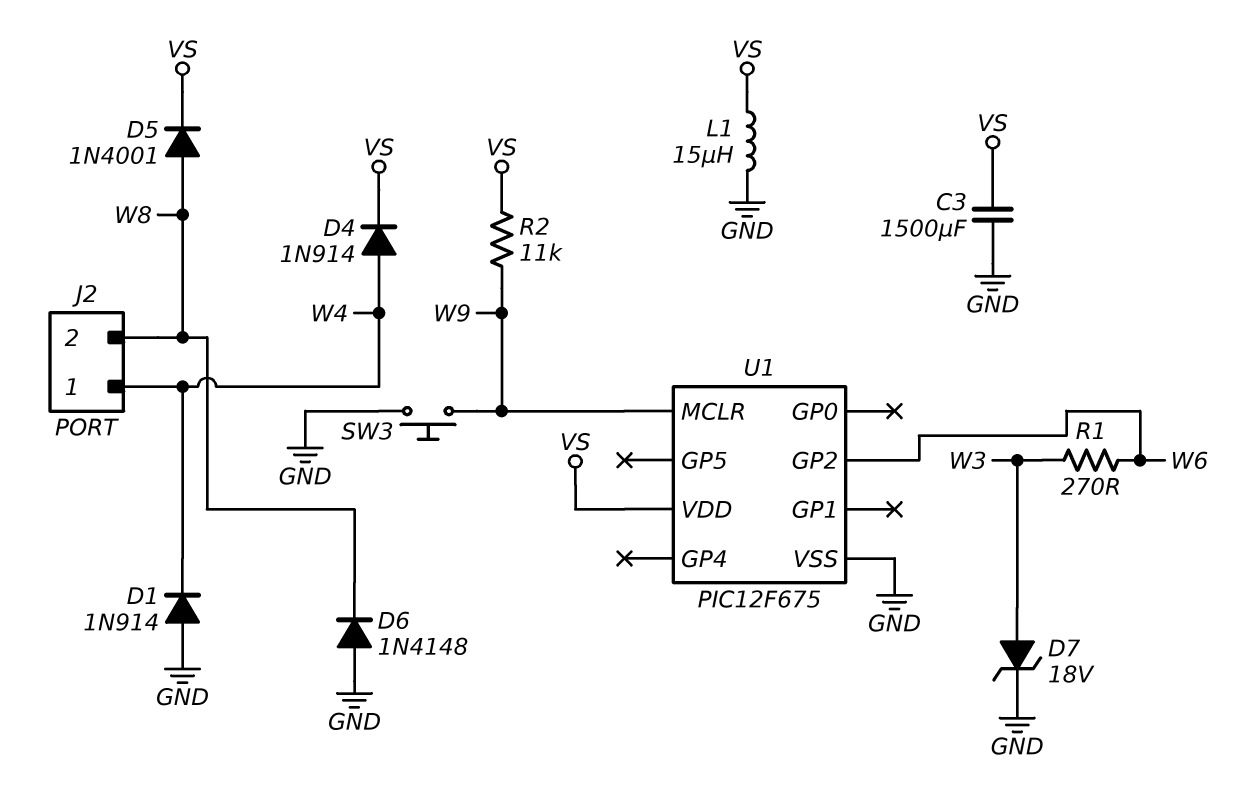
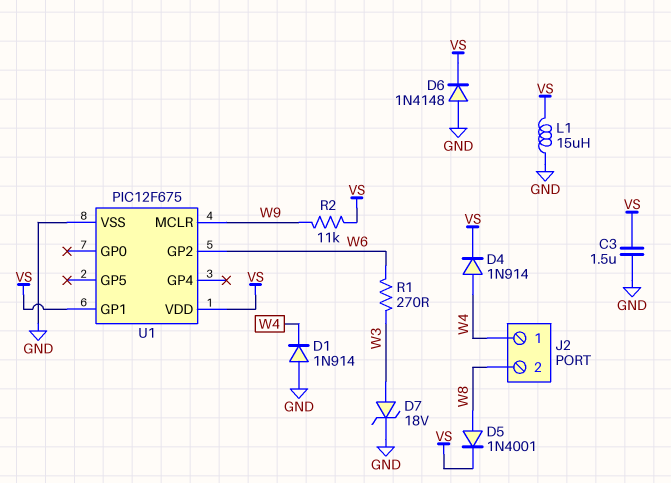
C3: 1500uF (GND, VS) -> 1.5uF (GND, VS)
D6: diode 1N4148 (A GND, K W8) -> diode 1N4148 (A GND, K VS)
SW3: button (GND, W9) -> none
U1 pin GP1: none -> VS

